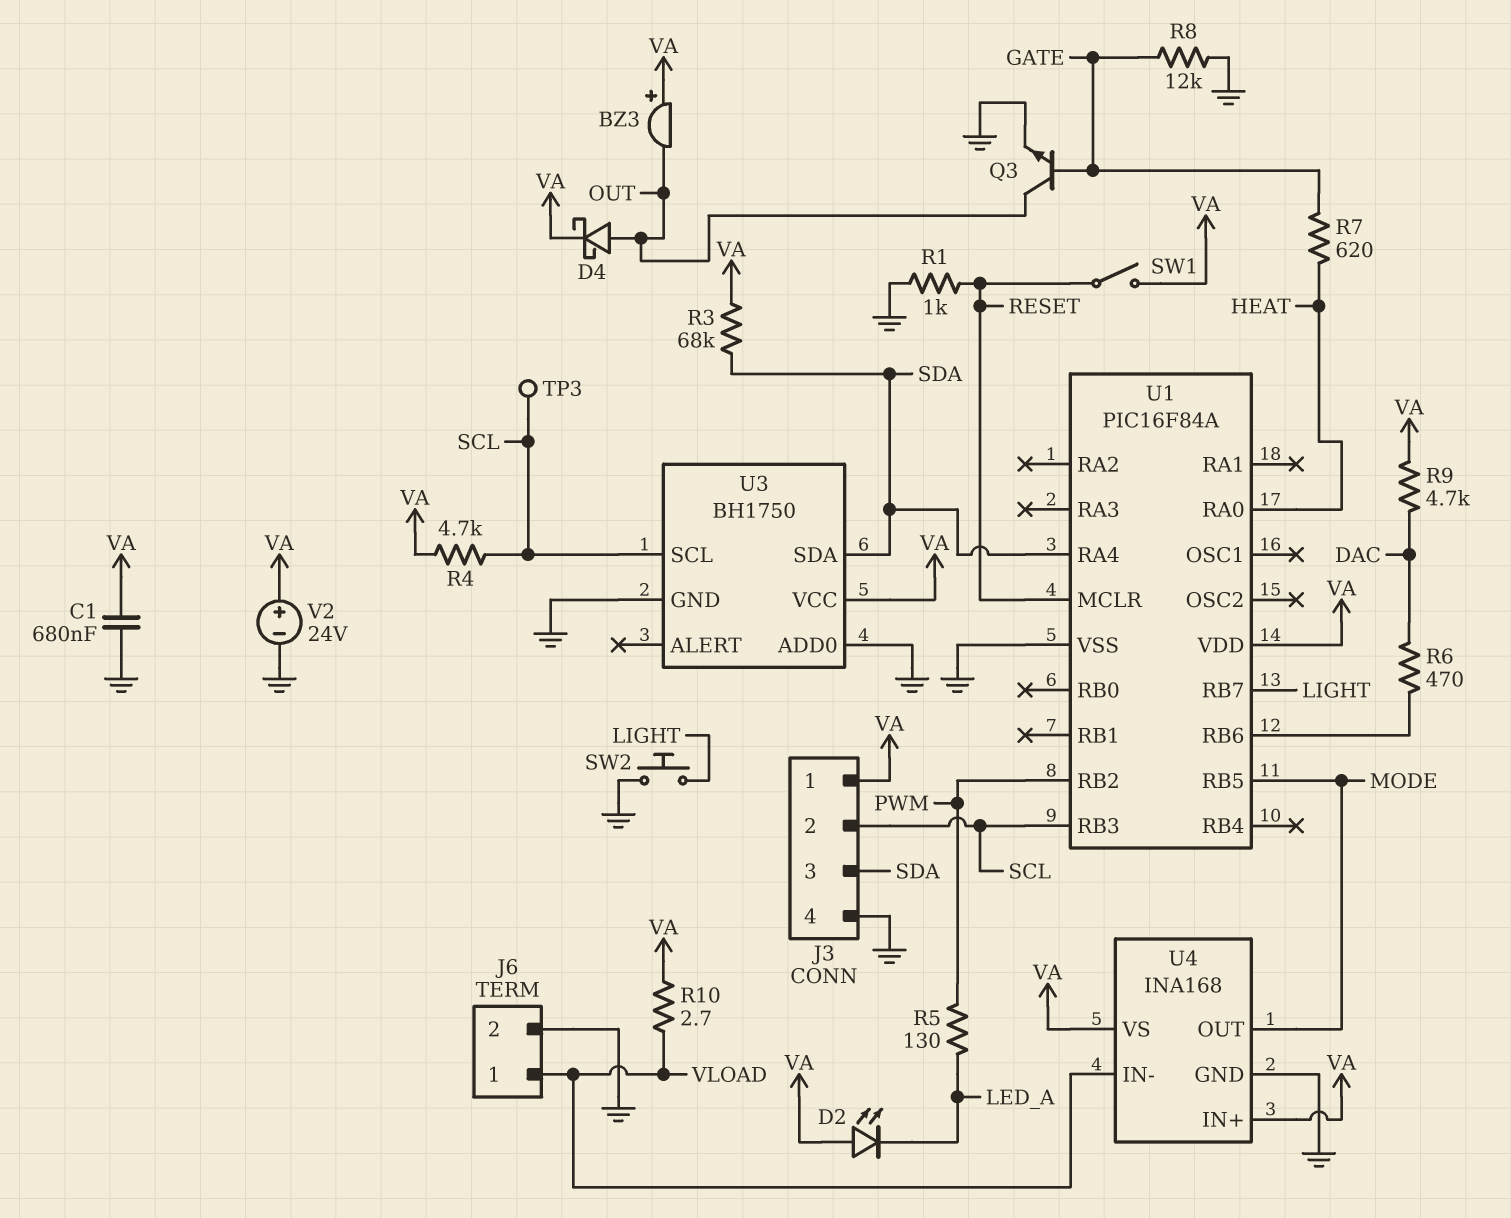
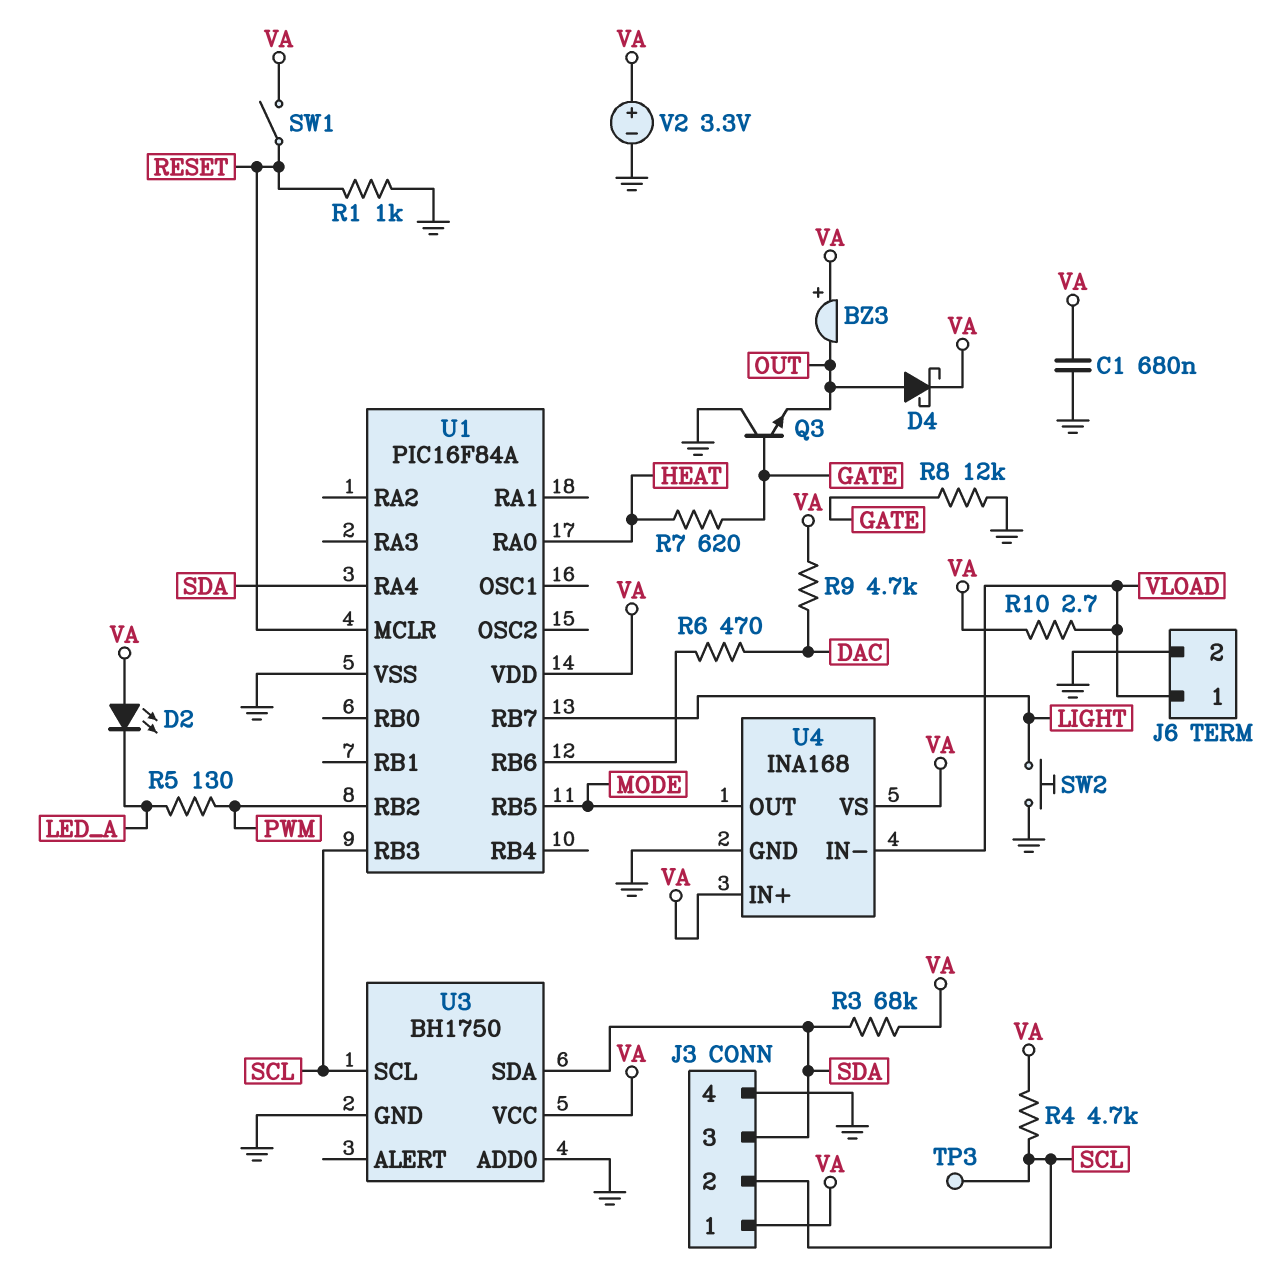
Q3: NPN (B GATE, C OUT, E GND) -> NPN (B GATE, C GND, E OUT)
V2: 24V (plus VA, minus GND) -> 3.3V (plus VA, minus GND)

